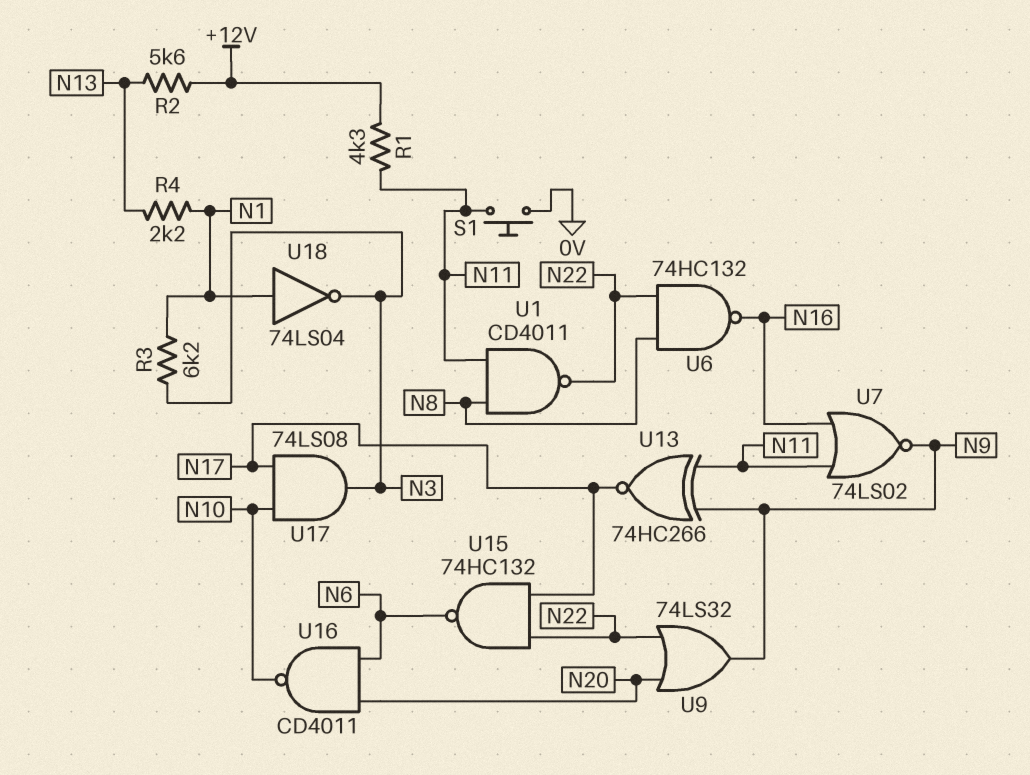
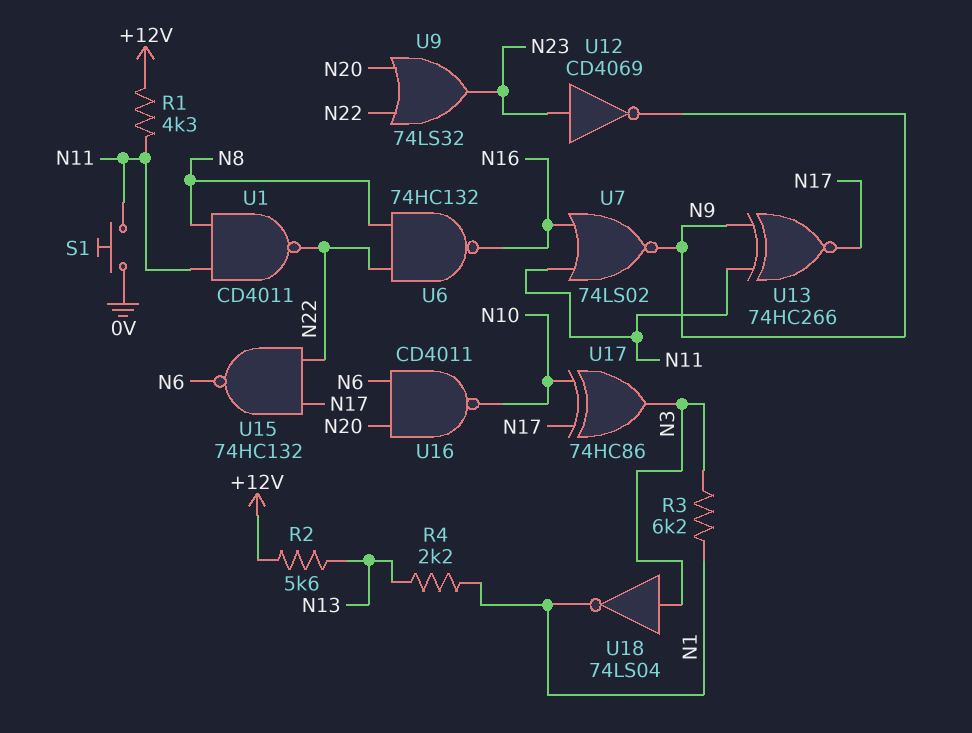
U9: OR 74LS32 (in N20, in N22, out N9) -> OR 74LS32 (in N20, in N22, out N23)
U12: none -> NOT CD4069 (in N23, out N9)
U17: AND 74LS08 (in N10, in N17, out N3) -> XOR 74HC86 (in N10, in N17, out N3)
U18: NOT 74LS04 (in N1, out N3) -> NOT 74LS04 (in N3, out N1)

